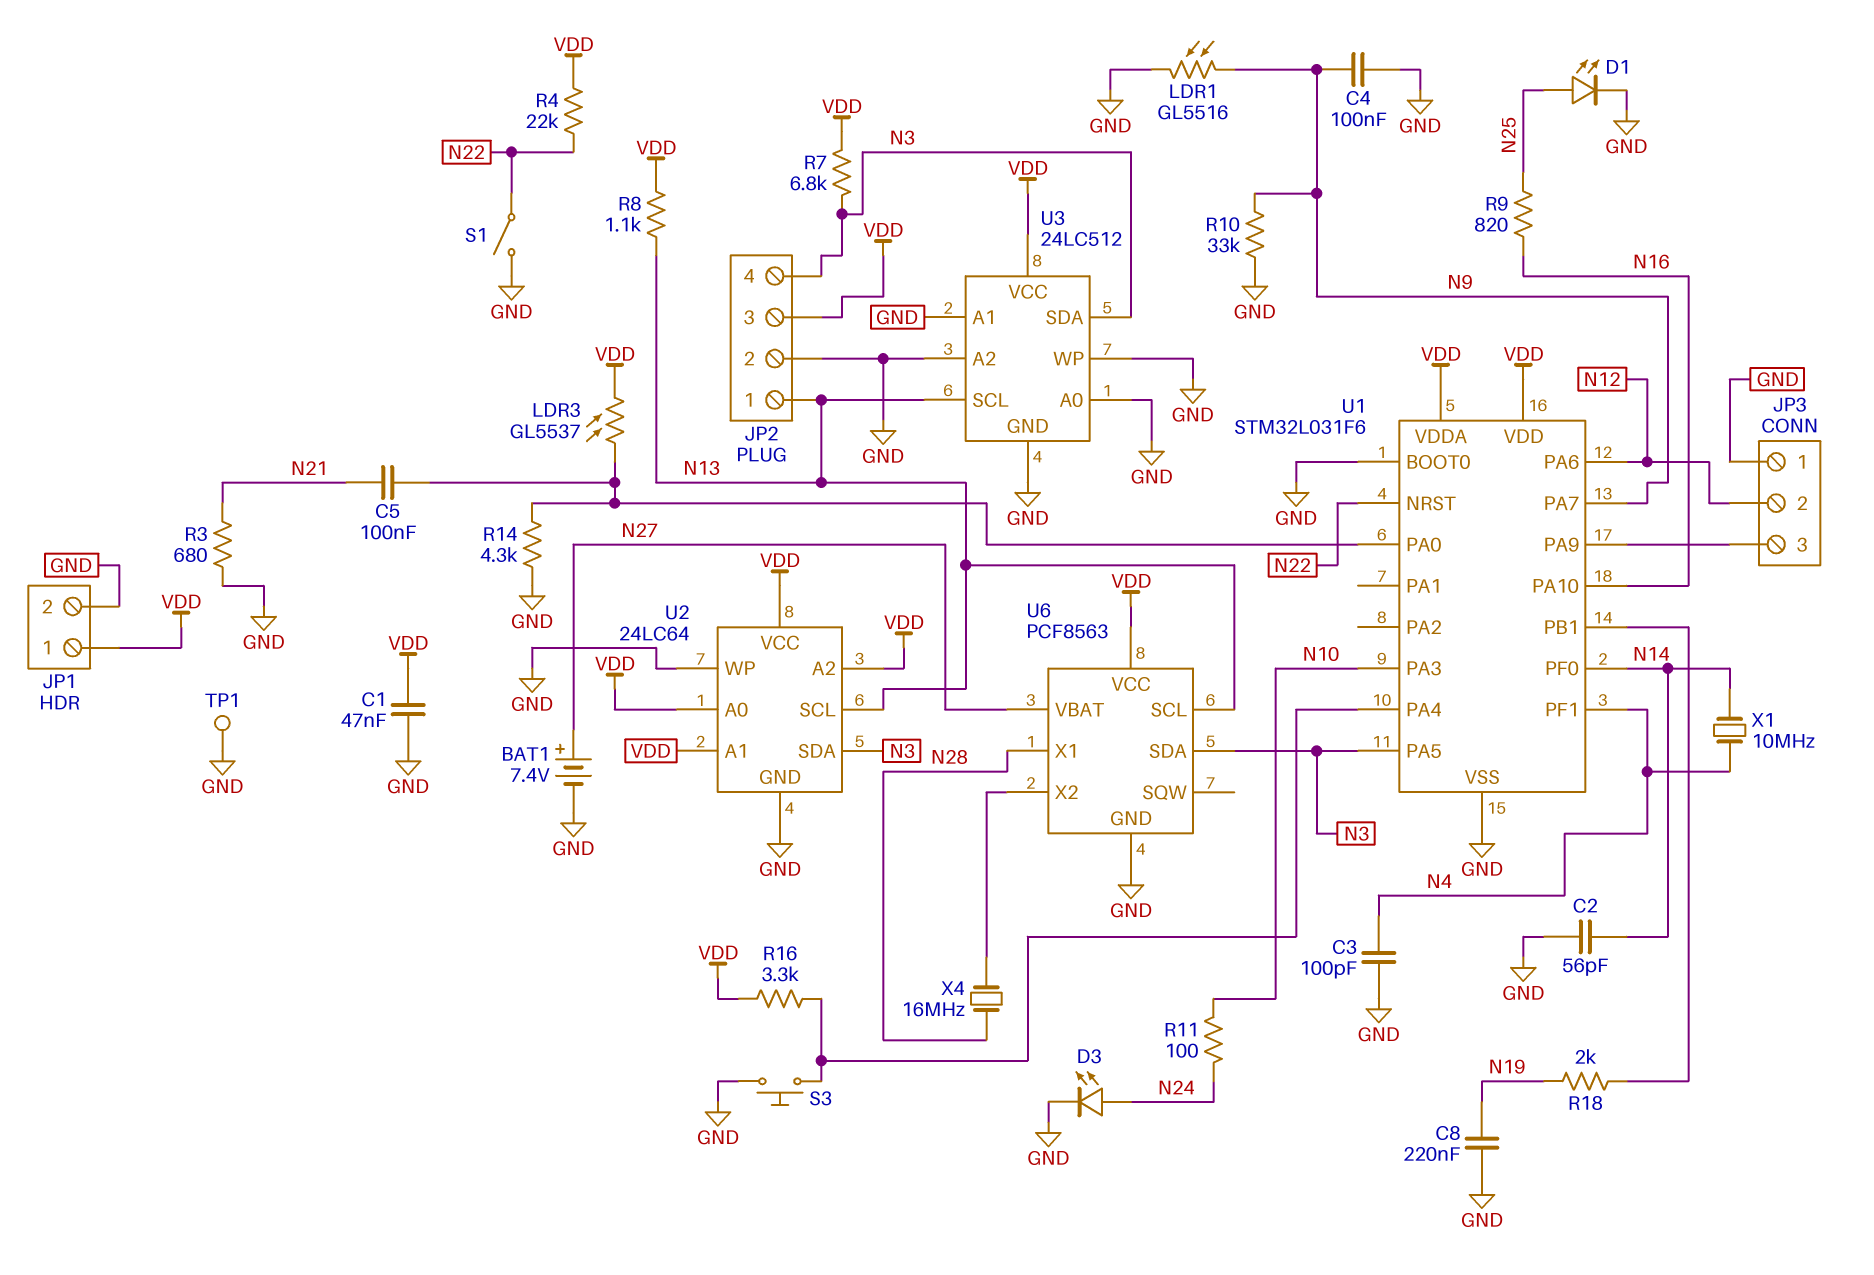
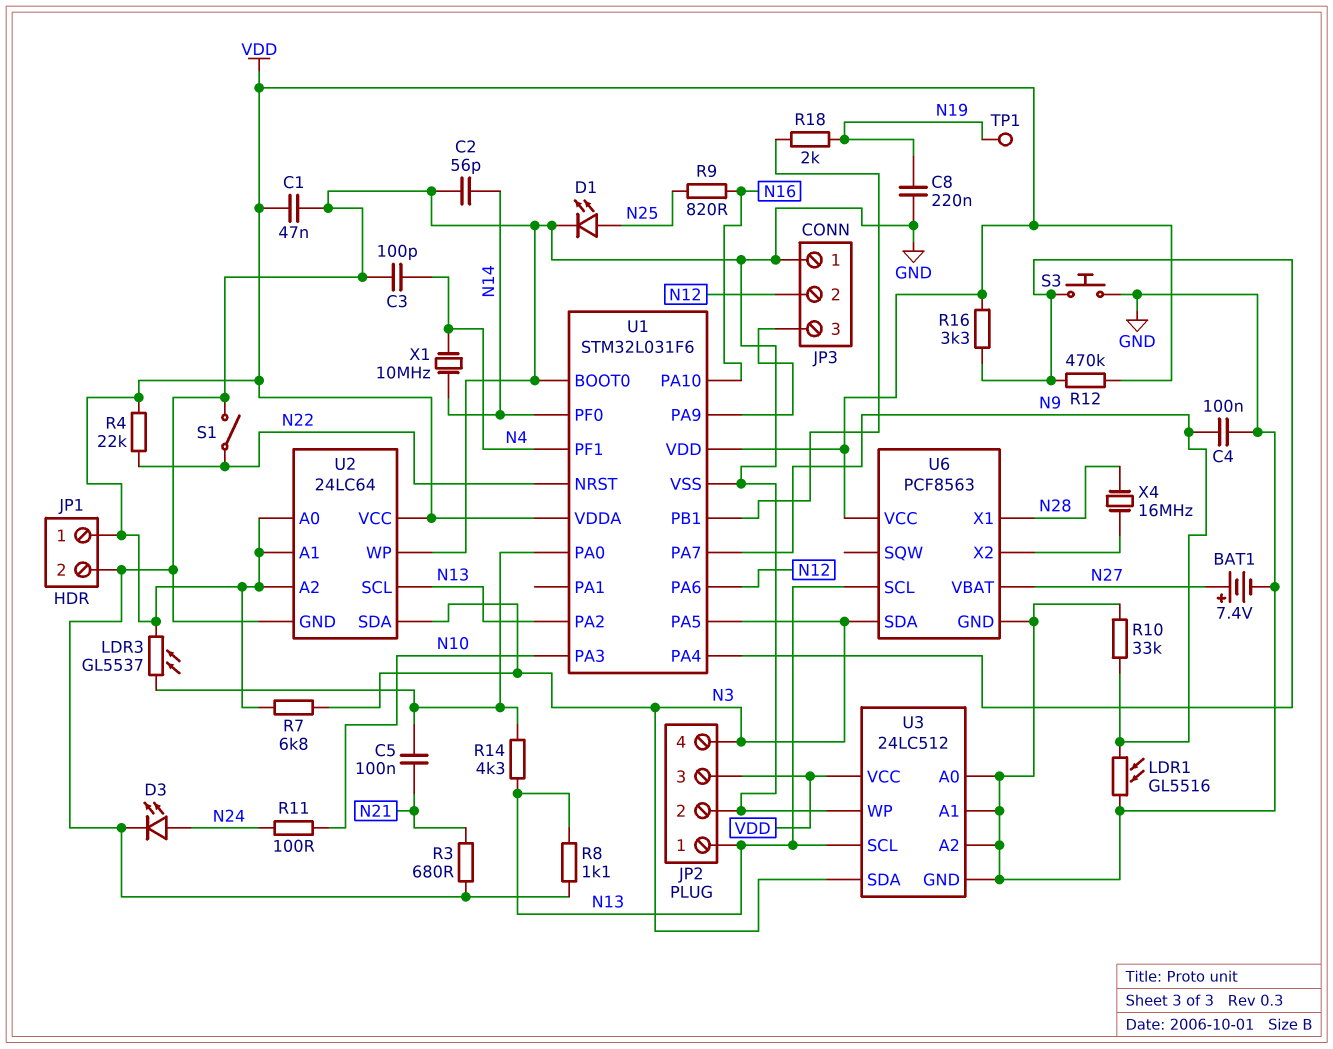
R8: 1.1k (N13, VDD) -> 1.1k (GND, N13)
R12: none -> 470k (U1/PA4, VDD)
R14: 4.3k (GND, U1/PA0) -> 4.3k (N13, U1/PA0)
TP1: test point (GND) -> test point (N19)
U1 pin PA2: none -> N13

